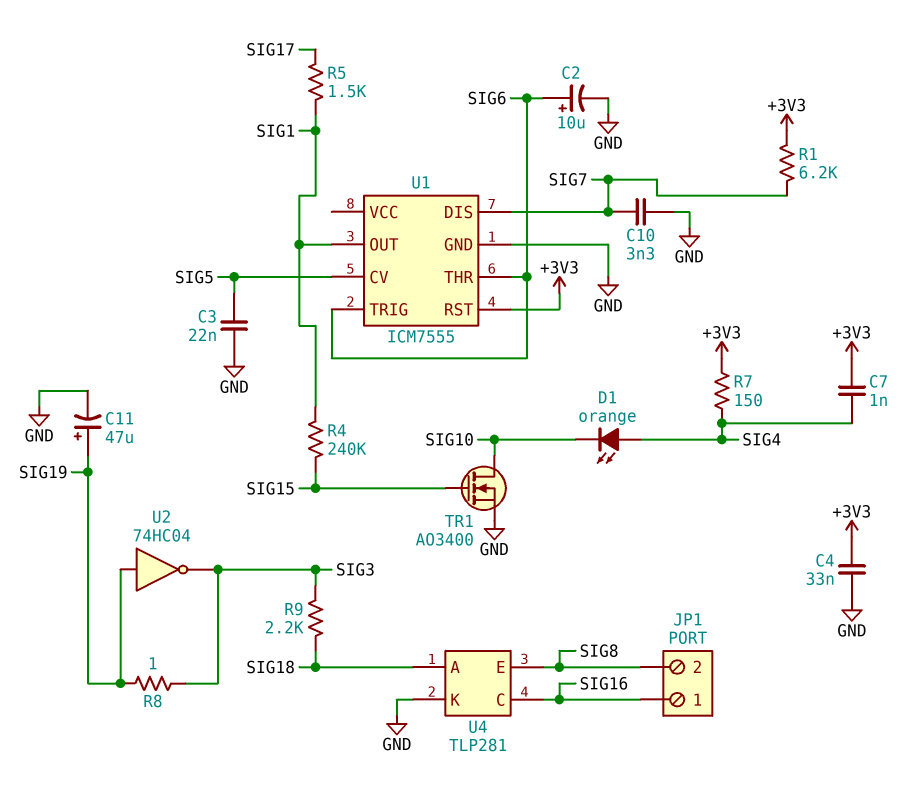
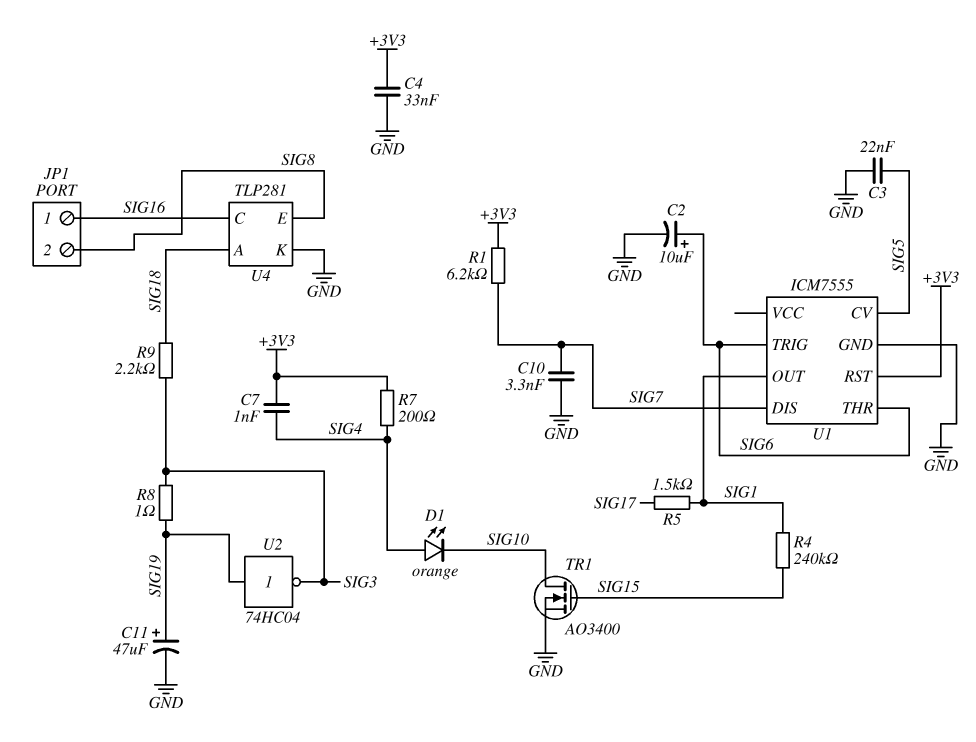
R7: 150 (+3V3, SIG4) -> 200 (+3V3, SIG4)

